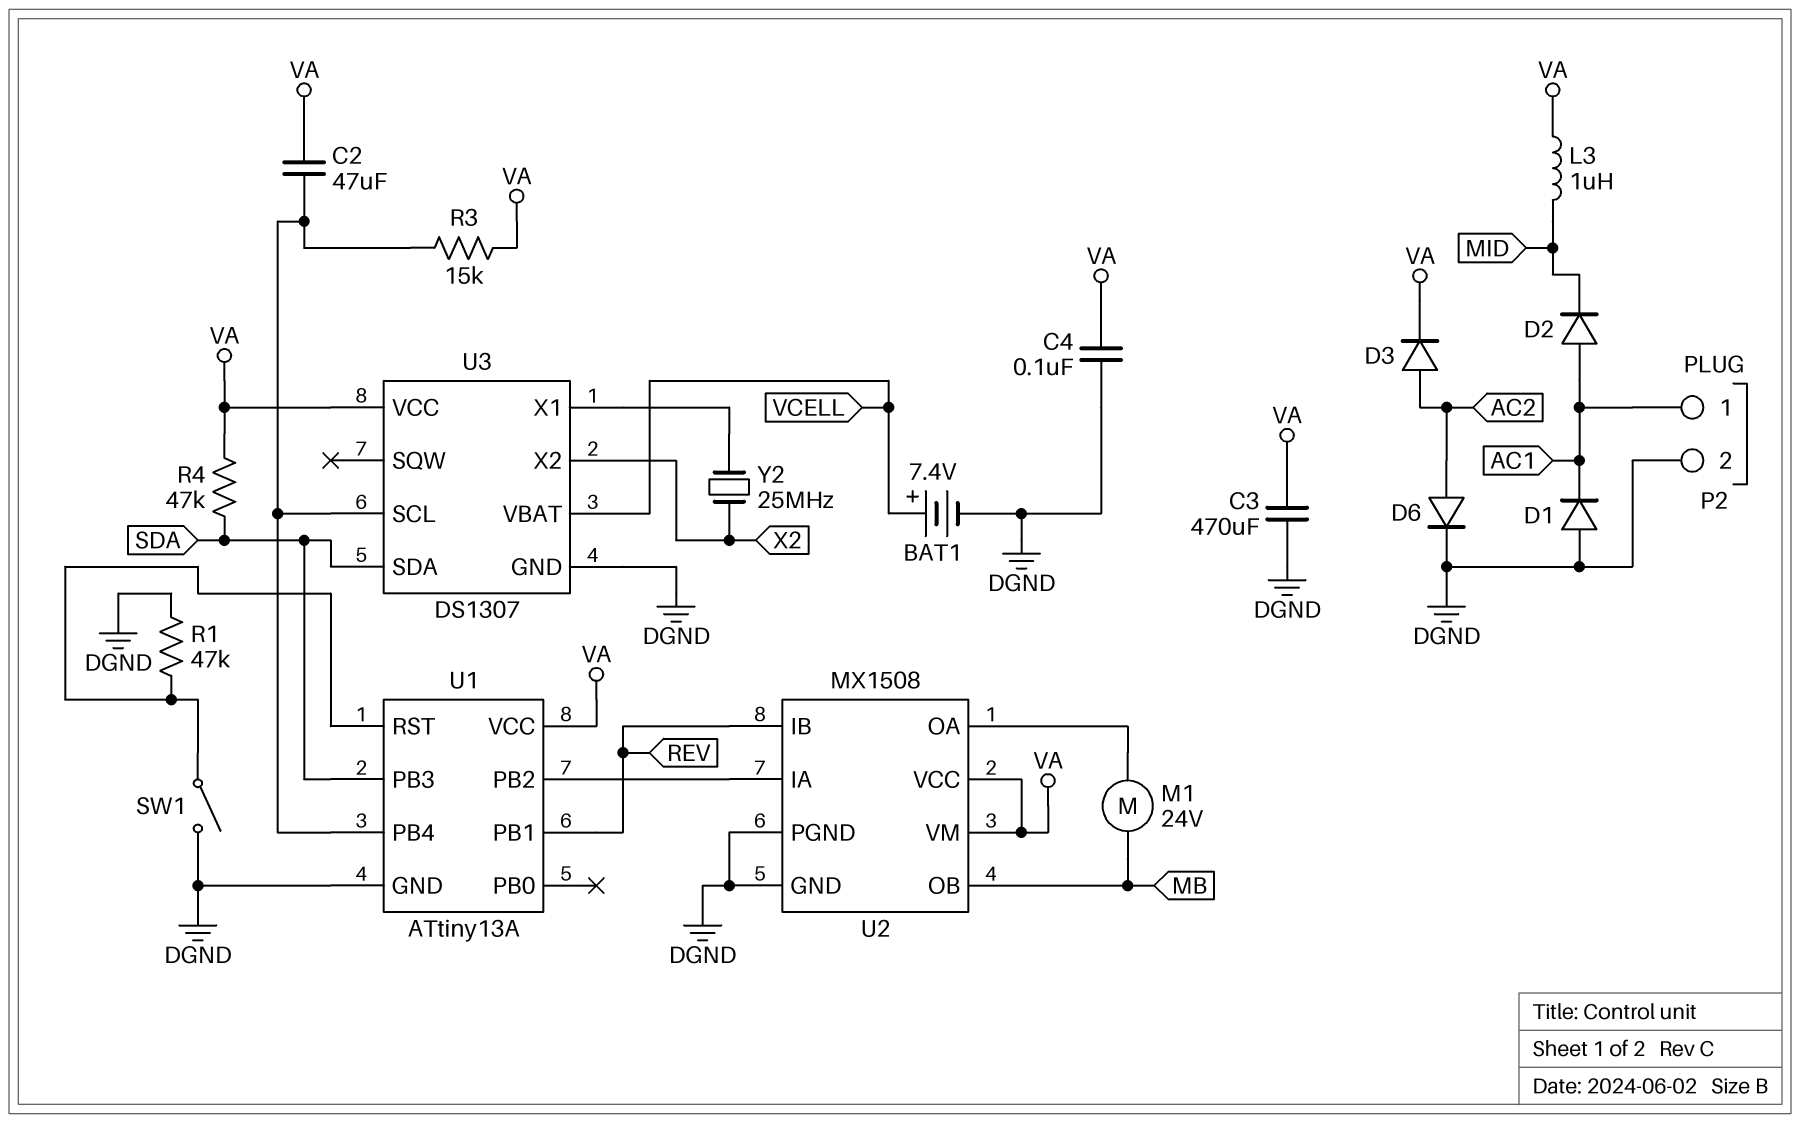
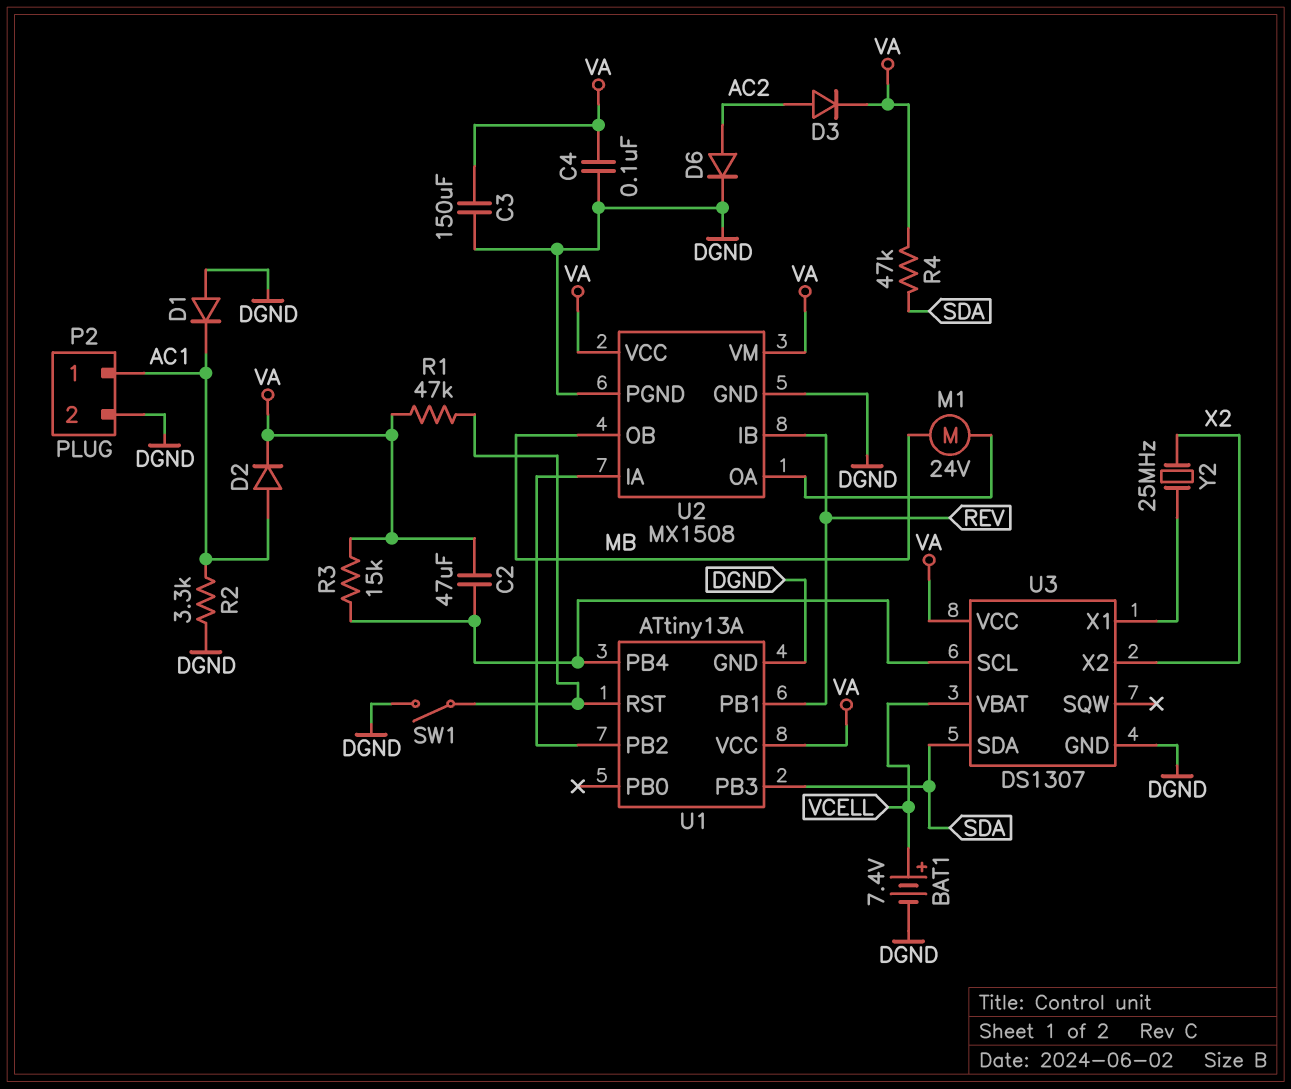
C3: 470uF (DGND, VA) -> 150uF (DGND, VA)
D2: diode (A AC1, K MID) -> diode (A AC1, K VA)
L3: 1uH (MID, VA) -> none
R1: 47k (DGND, U1/RST) -> 47k (U1/RST, VA)
R2: none -> 3.3k (AC1, DGND)

